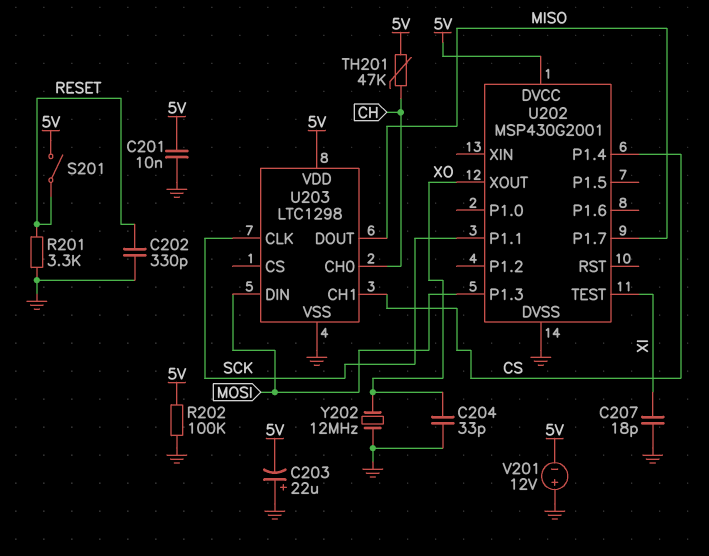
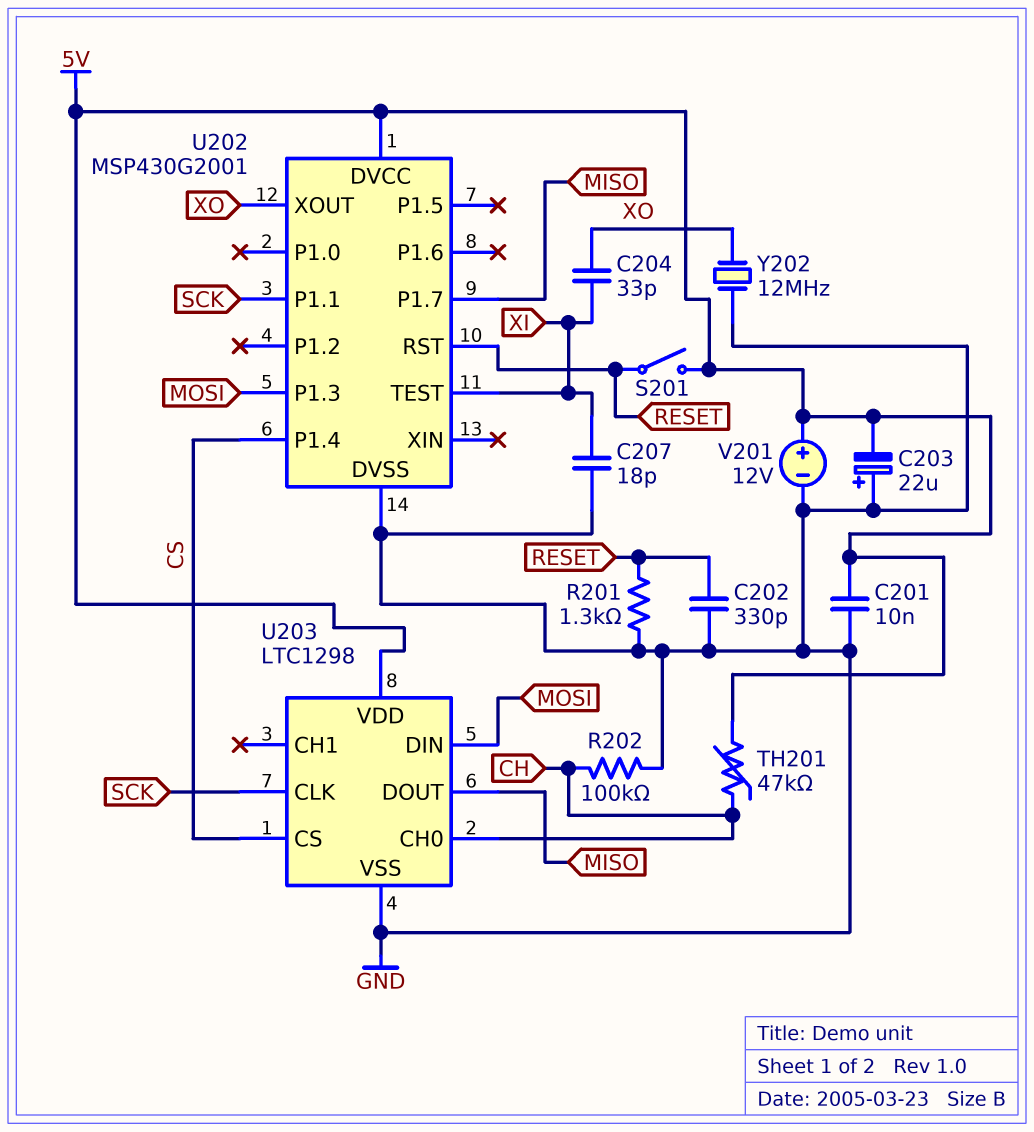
C204: 33pF (GND, XO) -> 33pF (XI, XO)
R201: 3.3k (GND, RESET) -> 1.3k (GND, RESET)
R202: 100k (5V, GND) -> 100k (CH, GND)
U202 pin RST: none -> RESET
U203 pin CH1: CS -> none
U203 pin CS: none -> CS
V201: 12V (plus GND, minus 5V) -> 12V (plus 5V, minus GND)

